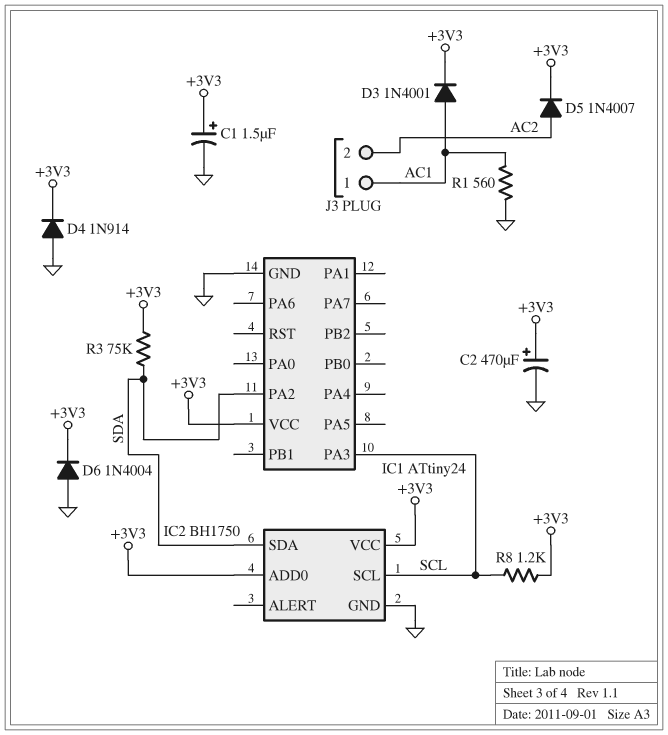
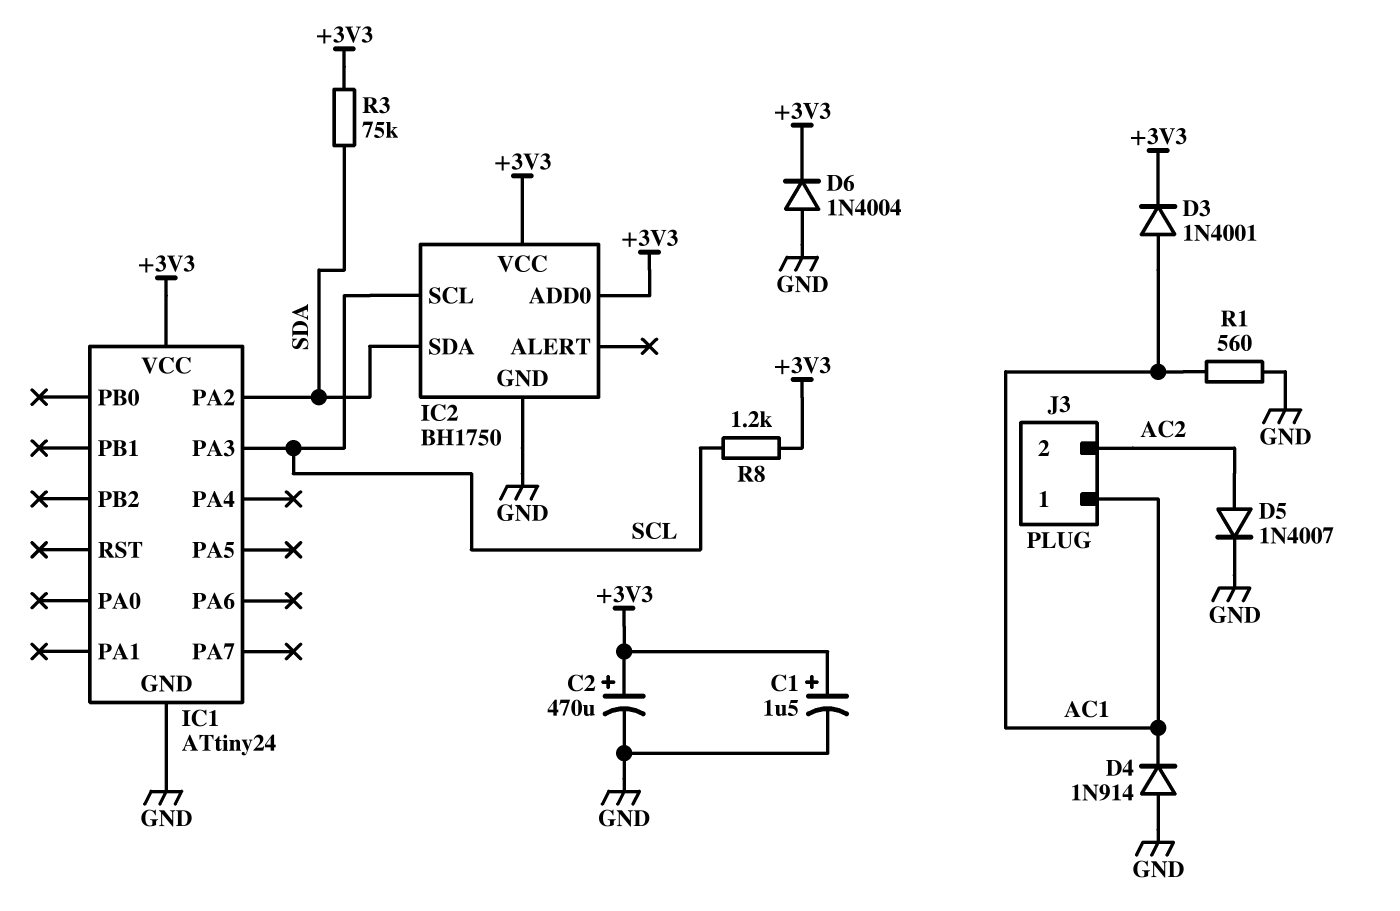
D4: diode 1N914 (A GND, K +3V3) -> diode 1N914 (A GND, K AC1)
D5: diode 1N4007 (A AC2, K +3V3) -> diode 1N4007 (A AC2, K GND)

